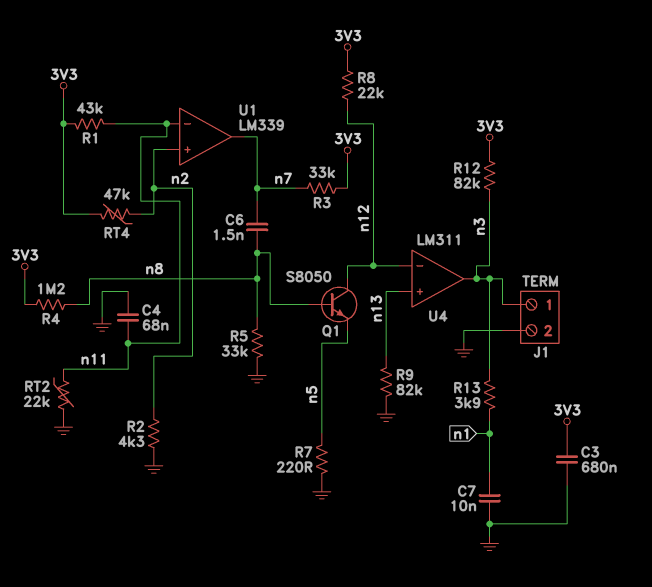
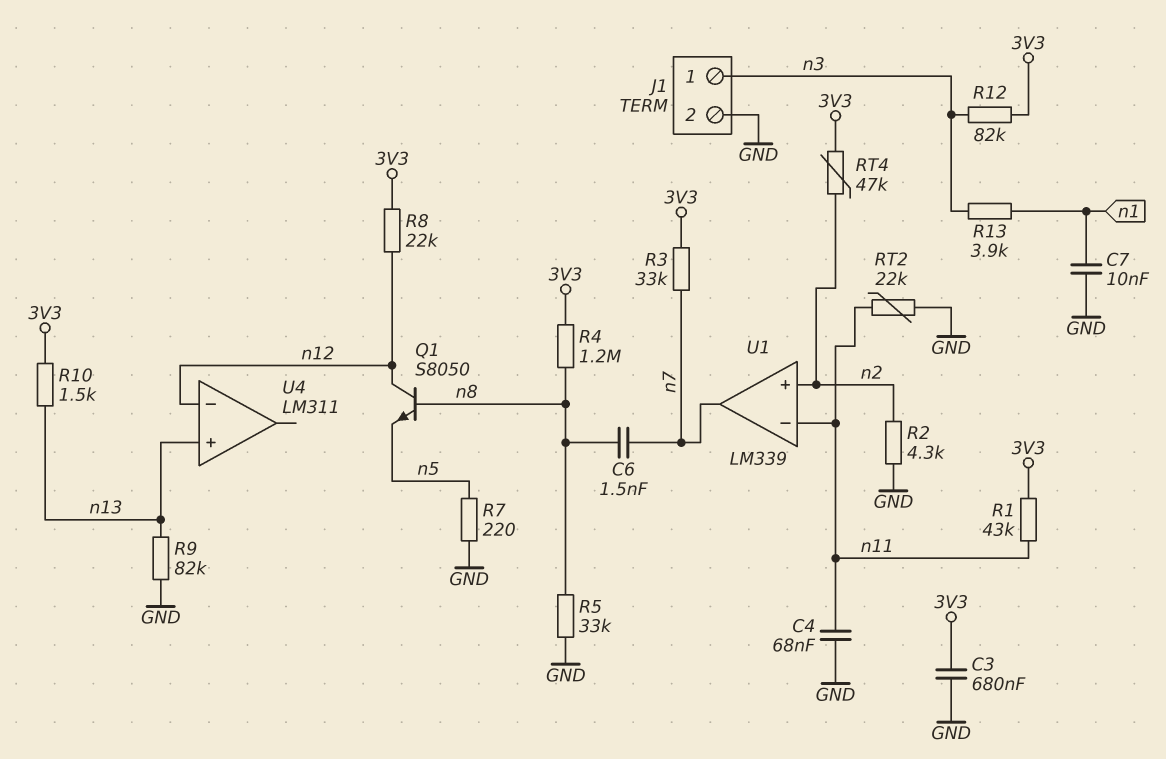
R10: none -> 1.5k (3V3, n13)
U4 pin out: n3 -> none

